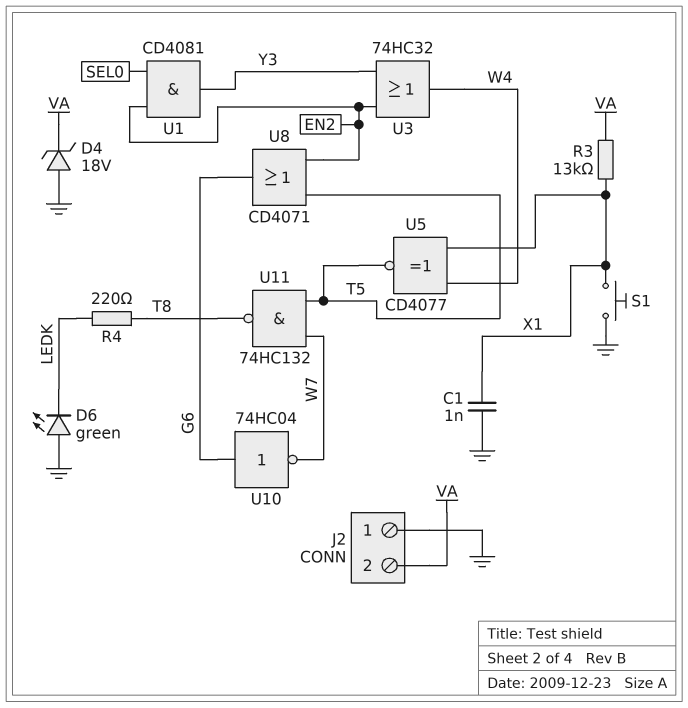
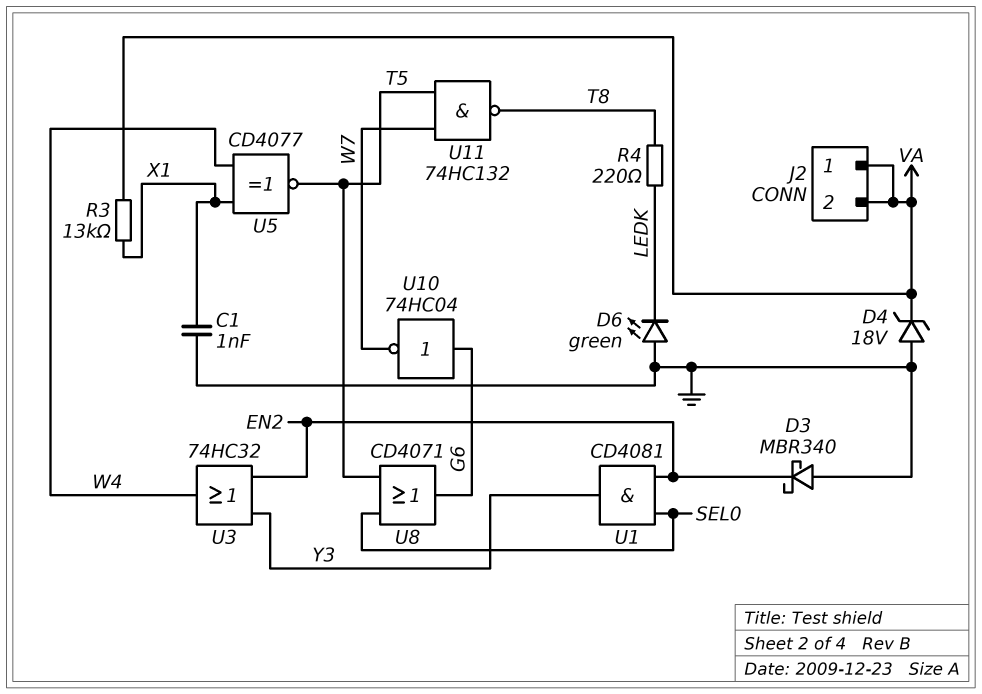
D3: none -> schottky MBR340 (A GND, K EN2)
J2 pin 1: GND -> VA
S1: button (GND, X1) -> none
U8: OR CD4071 (in EN2, in T5, out G6) -> OR CD4071 (in SEL0, in T5, out G6)

